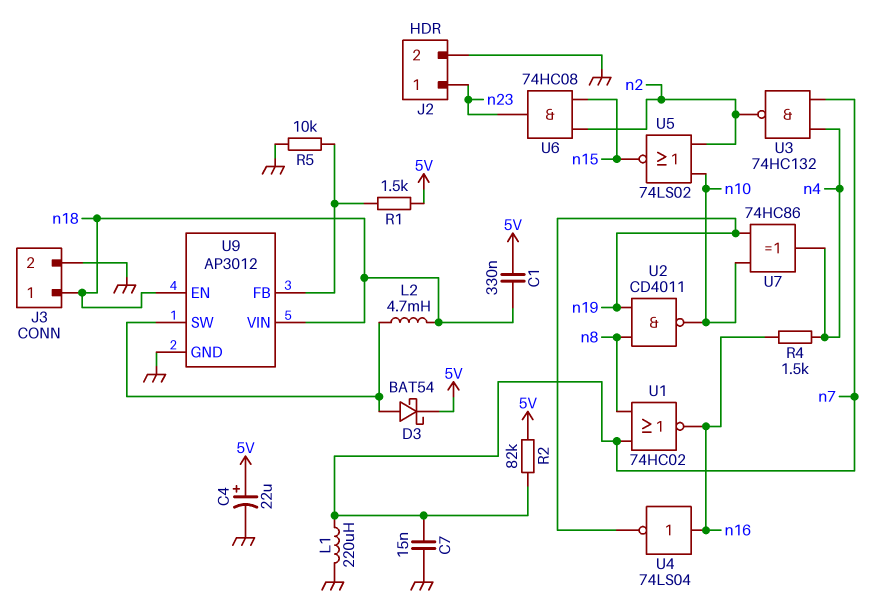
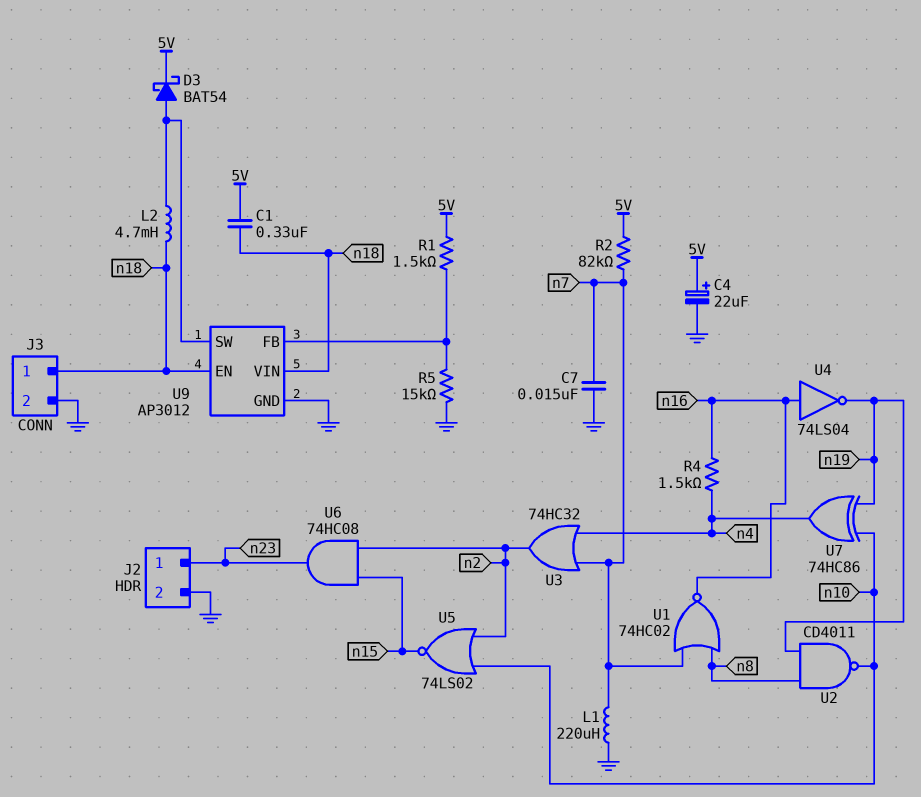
R5: 10k (GND, U9/FB) -> 15k (GND, U9/FB)
U3: NAND 74HC132 (in n4, in n7, out n2) -> OR 74HC32 (in n4, in n7, out n2)

